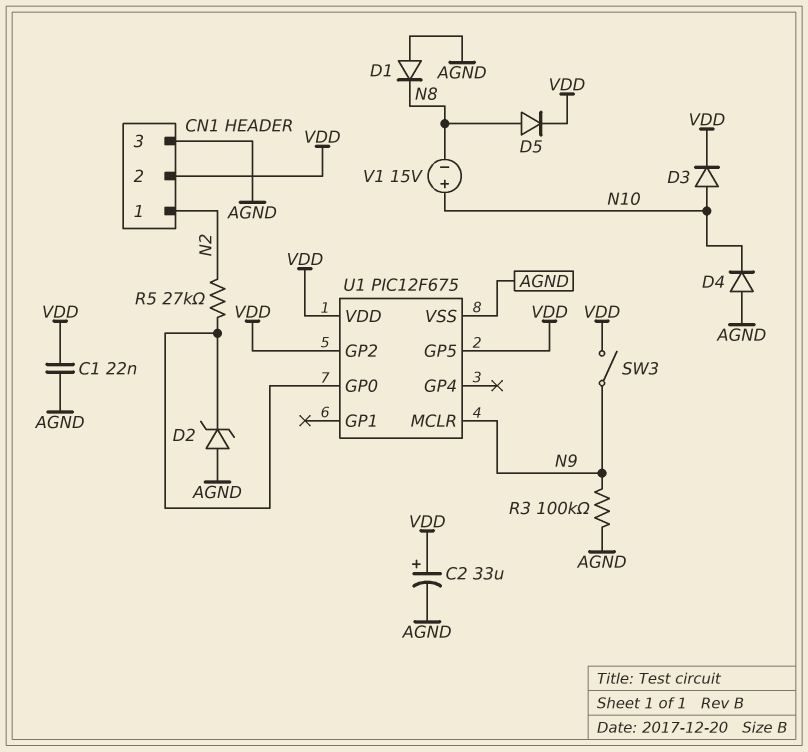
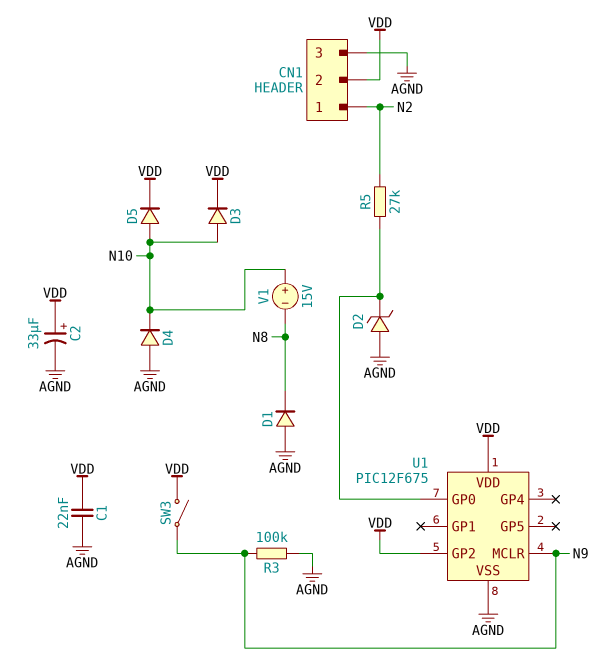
D5: diode (A N8, K VDD) -> diode (A N10, K VDD)
U1 pin GP5: VDD -> none

